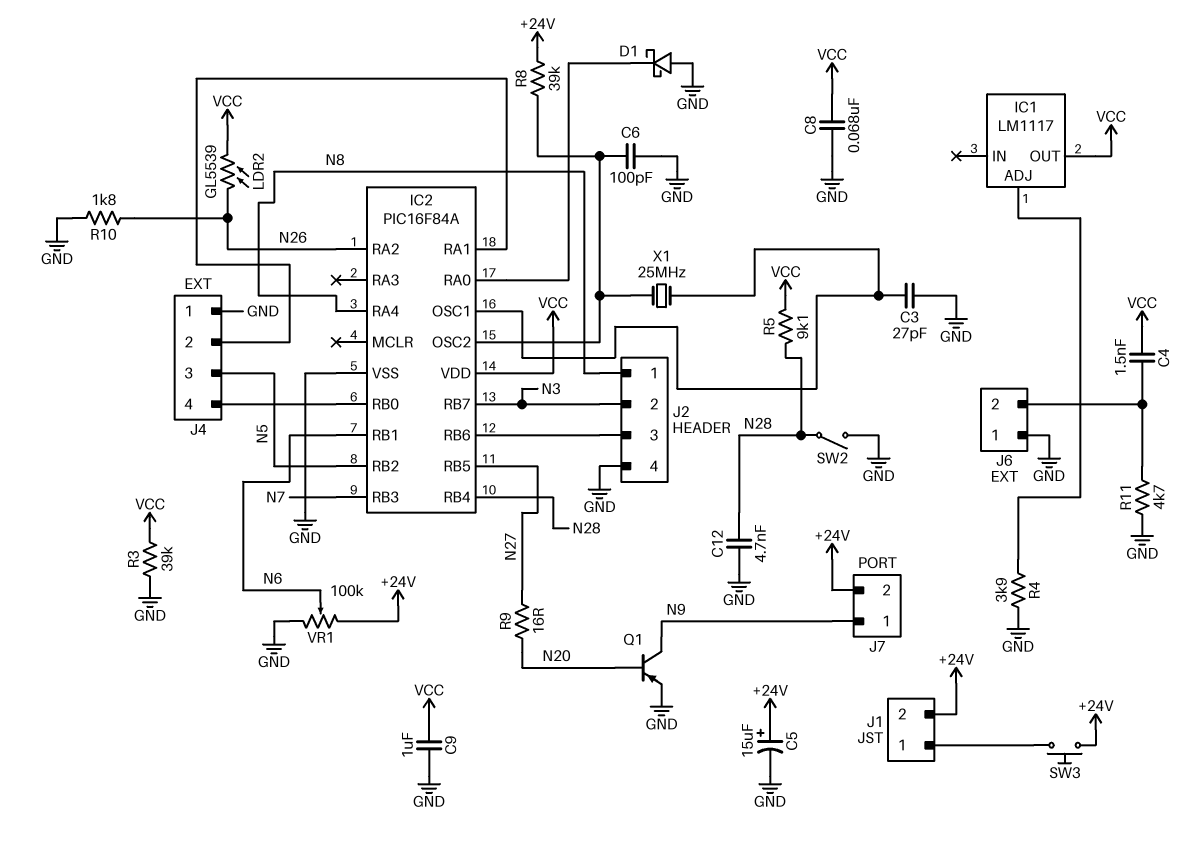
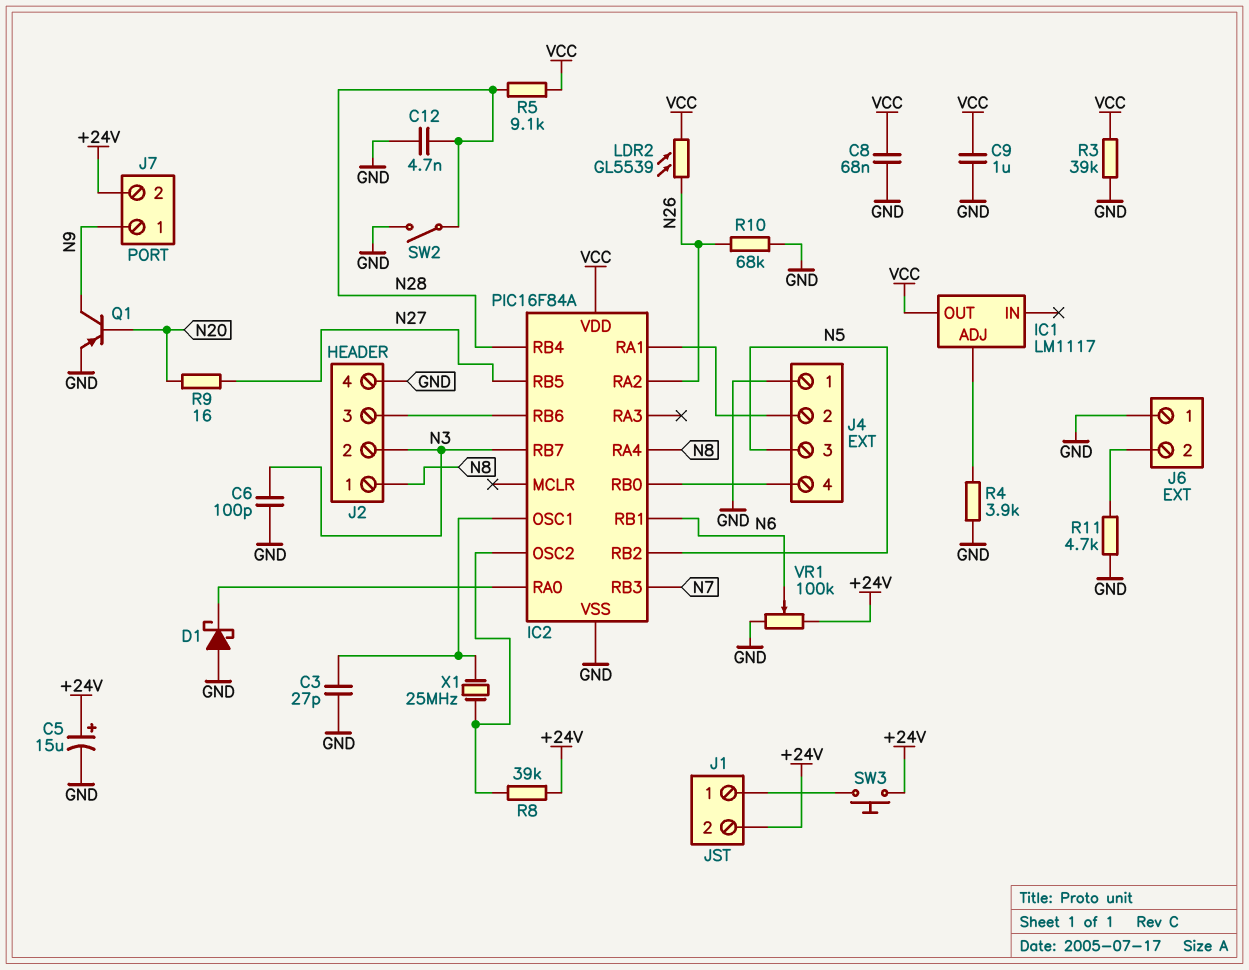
C4: 1.5nF (J6/2, VCC) -> none
C6: 100pF (GND, IC2/OSC2) -> 100pF (GND, N3)
R10: 1.8k (GND, N26) -> 68k (GND, N26)

